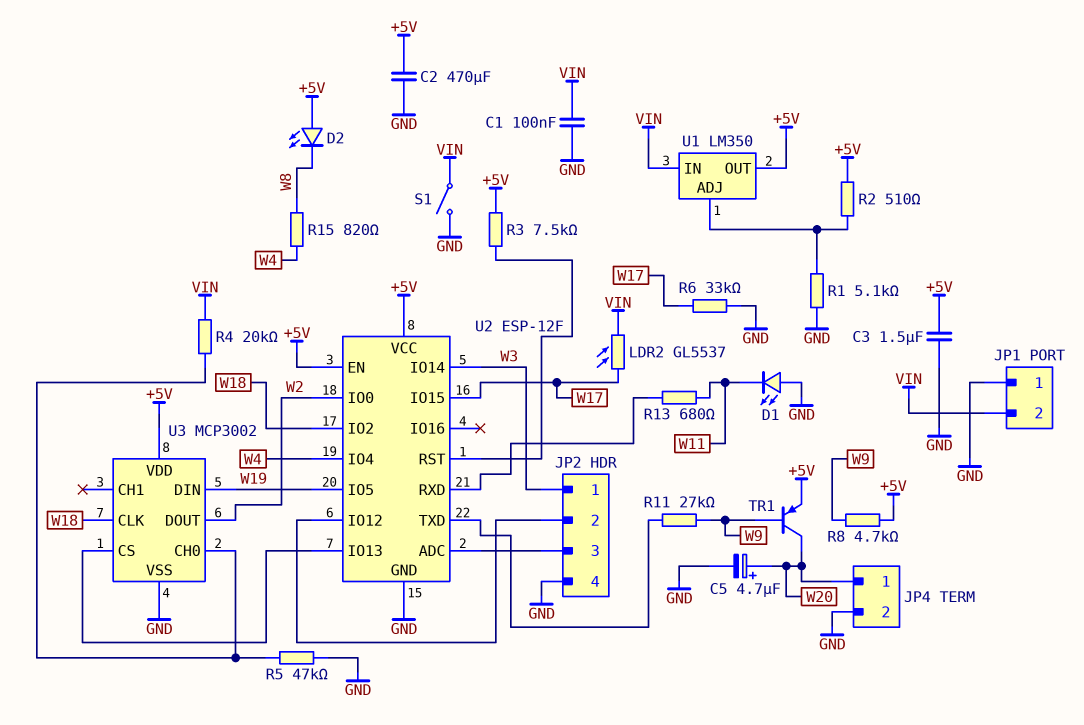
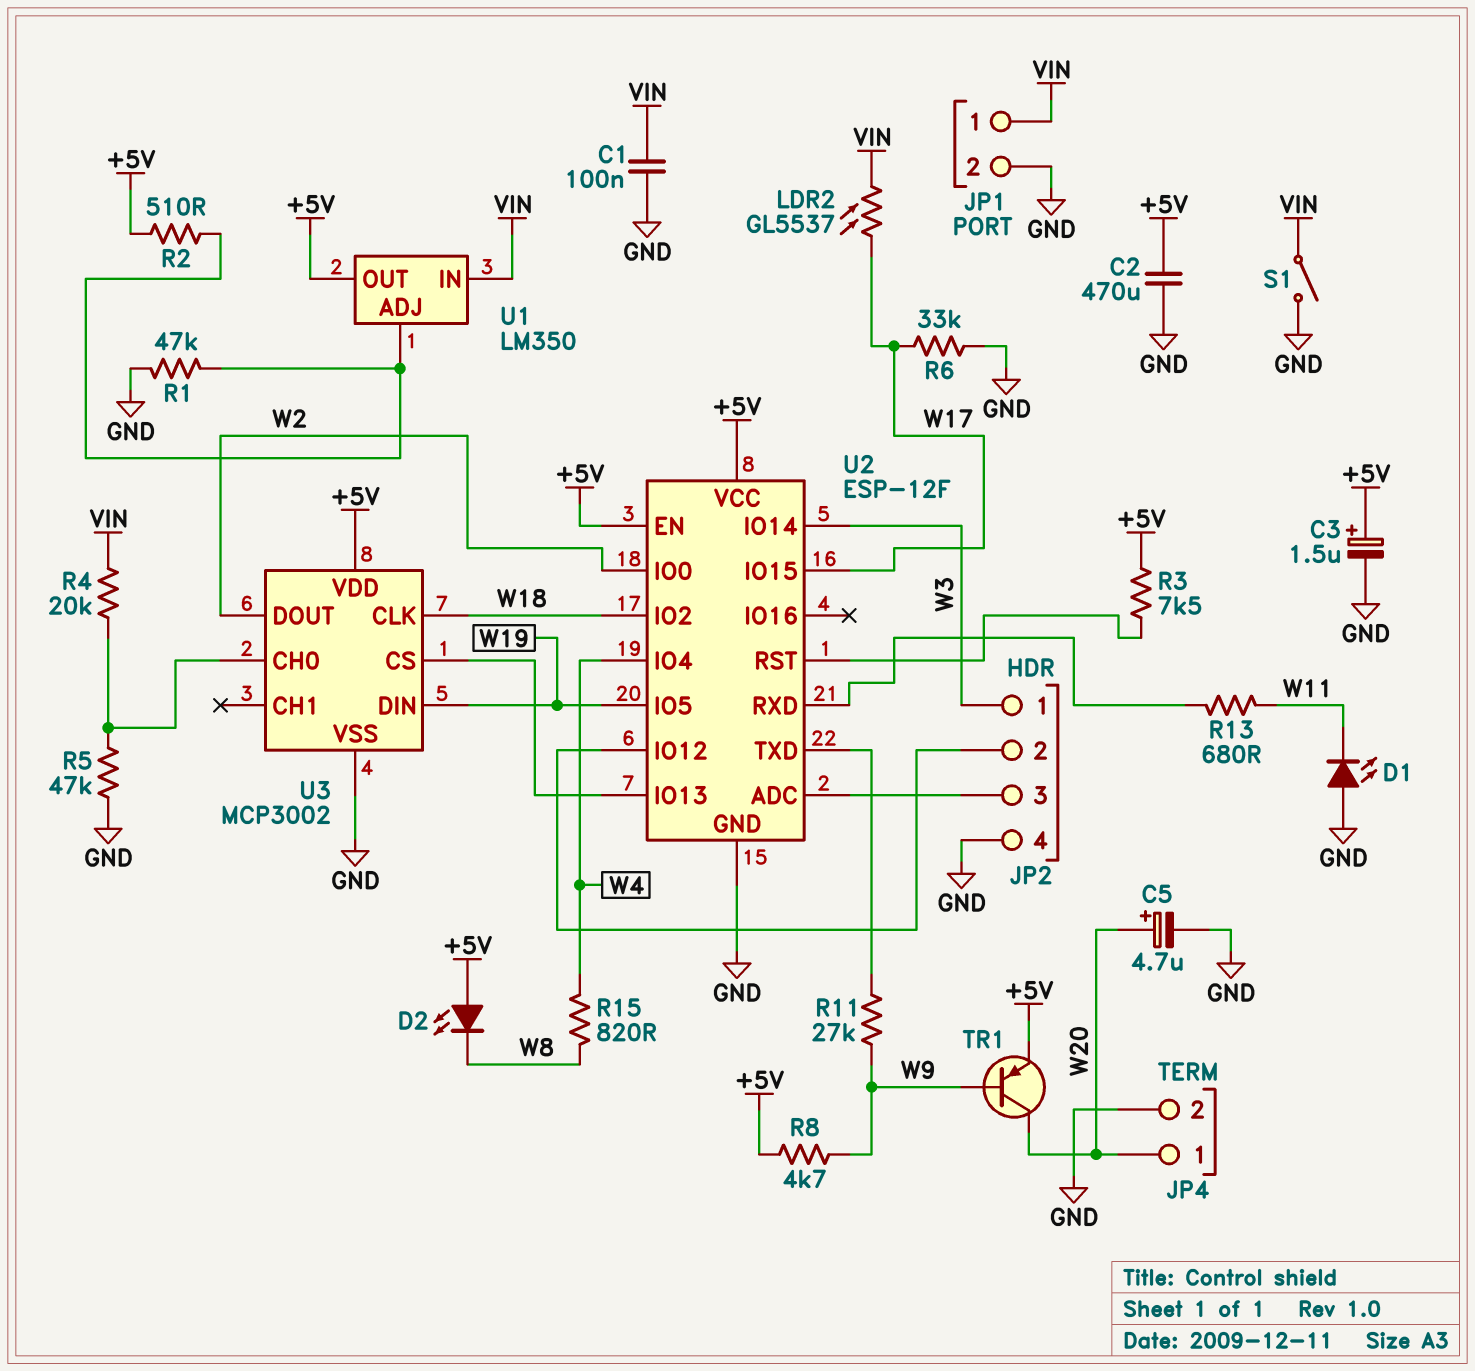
C3: 1.5uF (+5V, GND) -> 1.5uF (plus +5V, minus GND)
JP1 pin 1: GND -> VIN
JP1 pin 2: VIN -> GND
R1: 5.1k (GND, U1/ADJ) -> 47k (GND, U1/ADJ)

